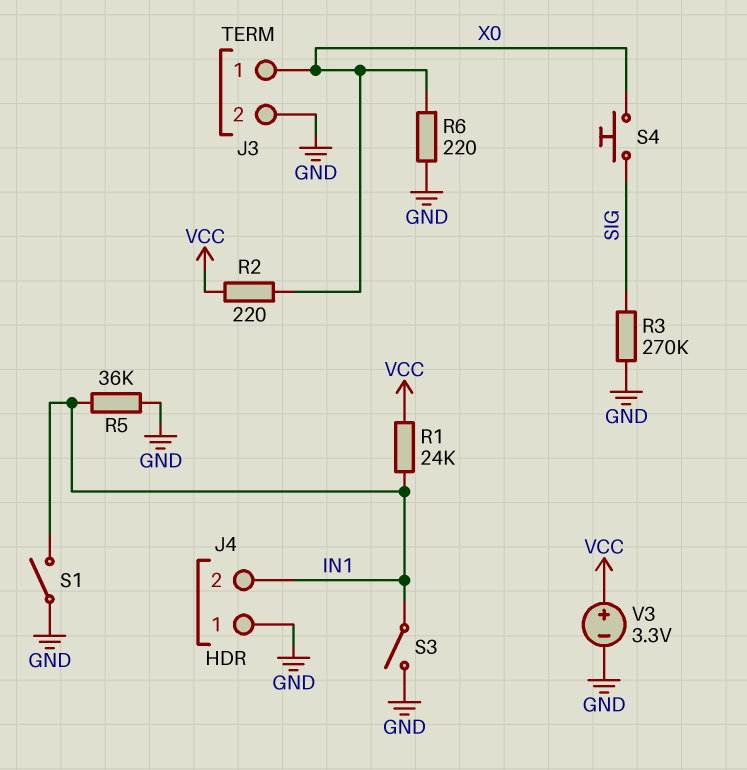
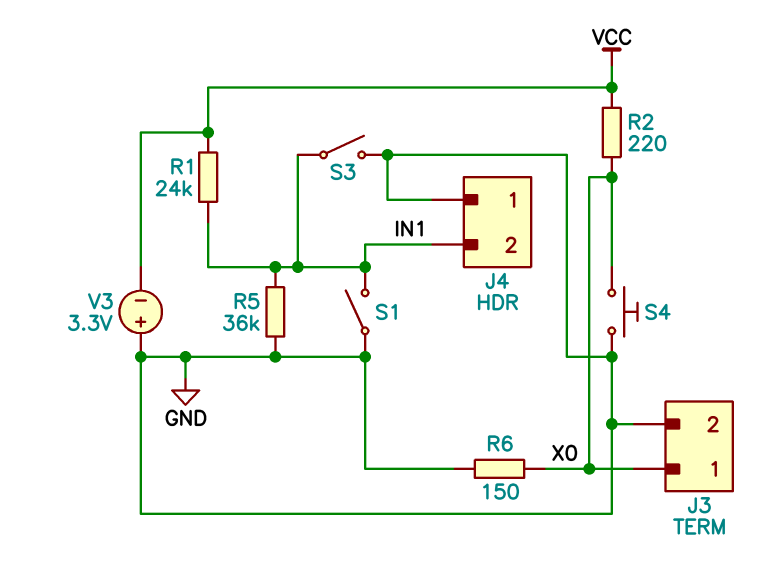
R3: 270k (GND, SIG) -> none
R6: 220 (GND, X0) -> 150 (GND, X0)
S4: button (SIG, X0) -> button (GND, X0)
V3: 3.3V (plus VCC, minus GND) -> 3.3V (plus GND, minus VCC)

